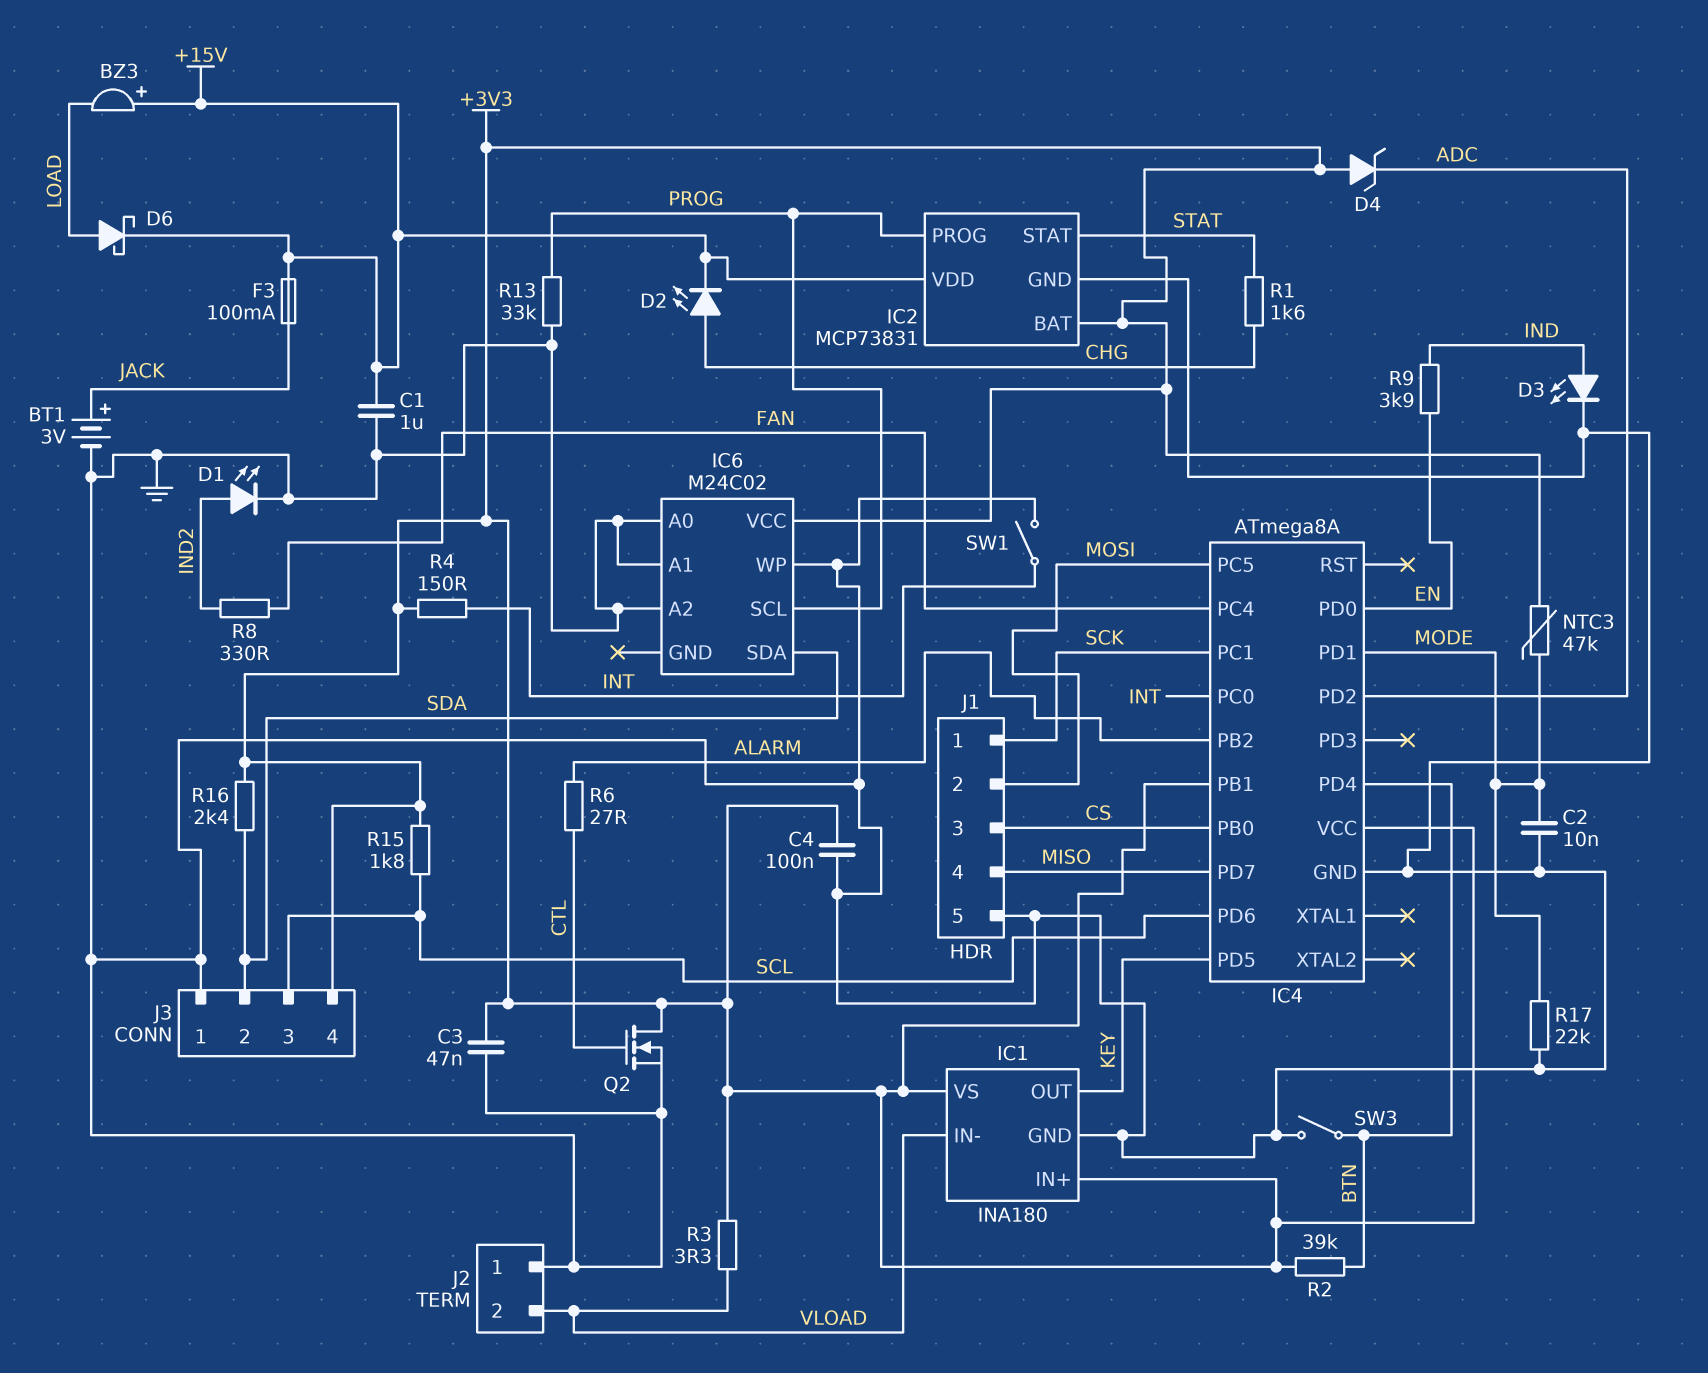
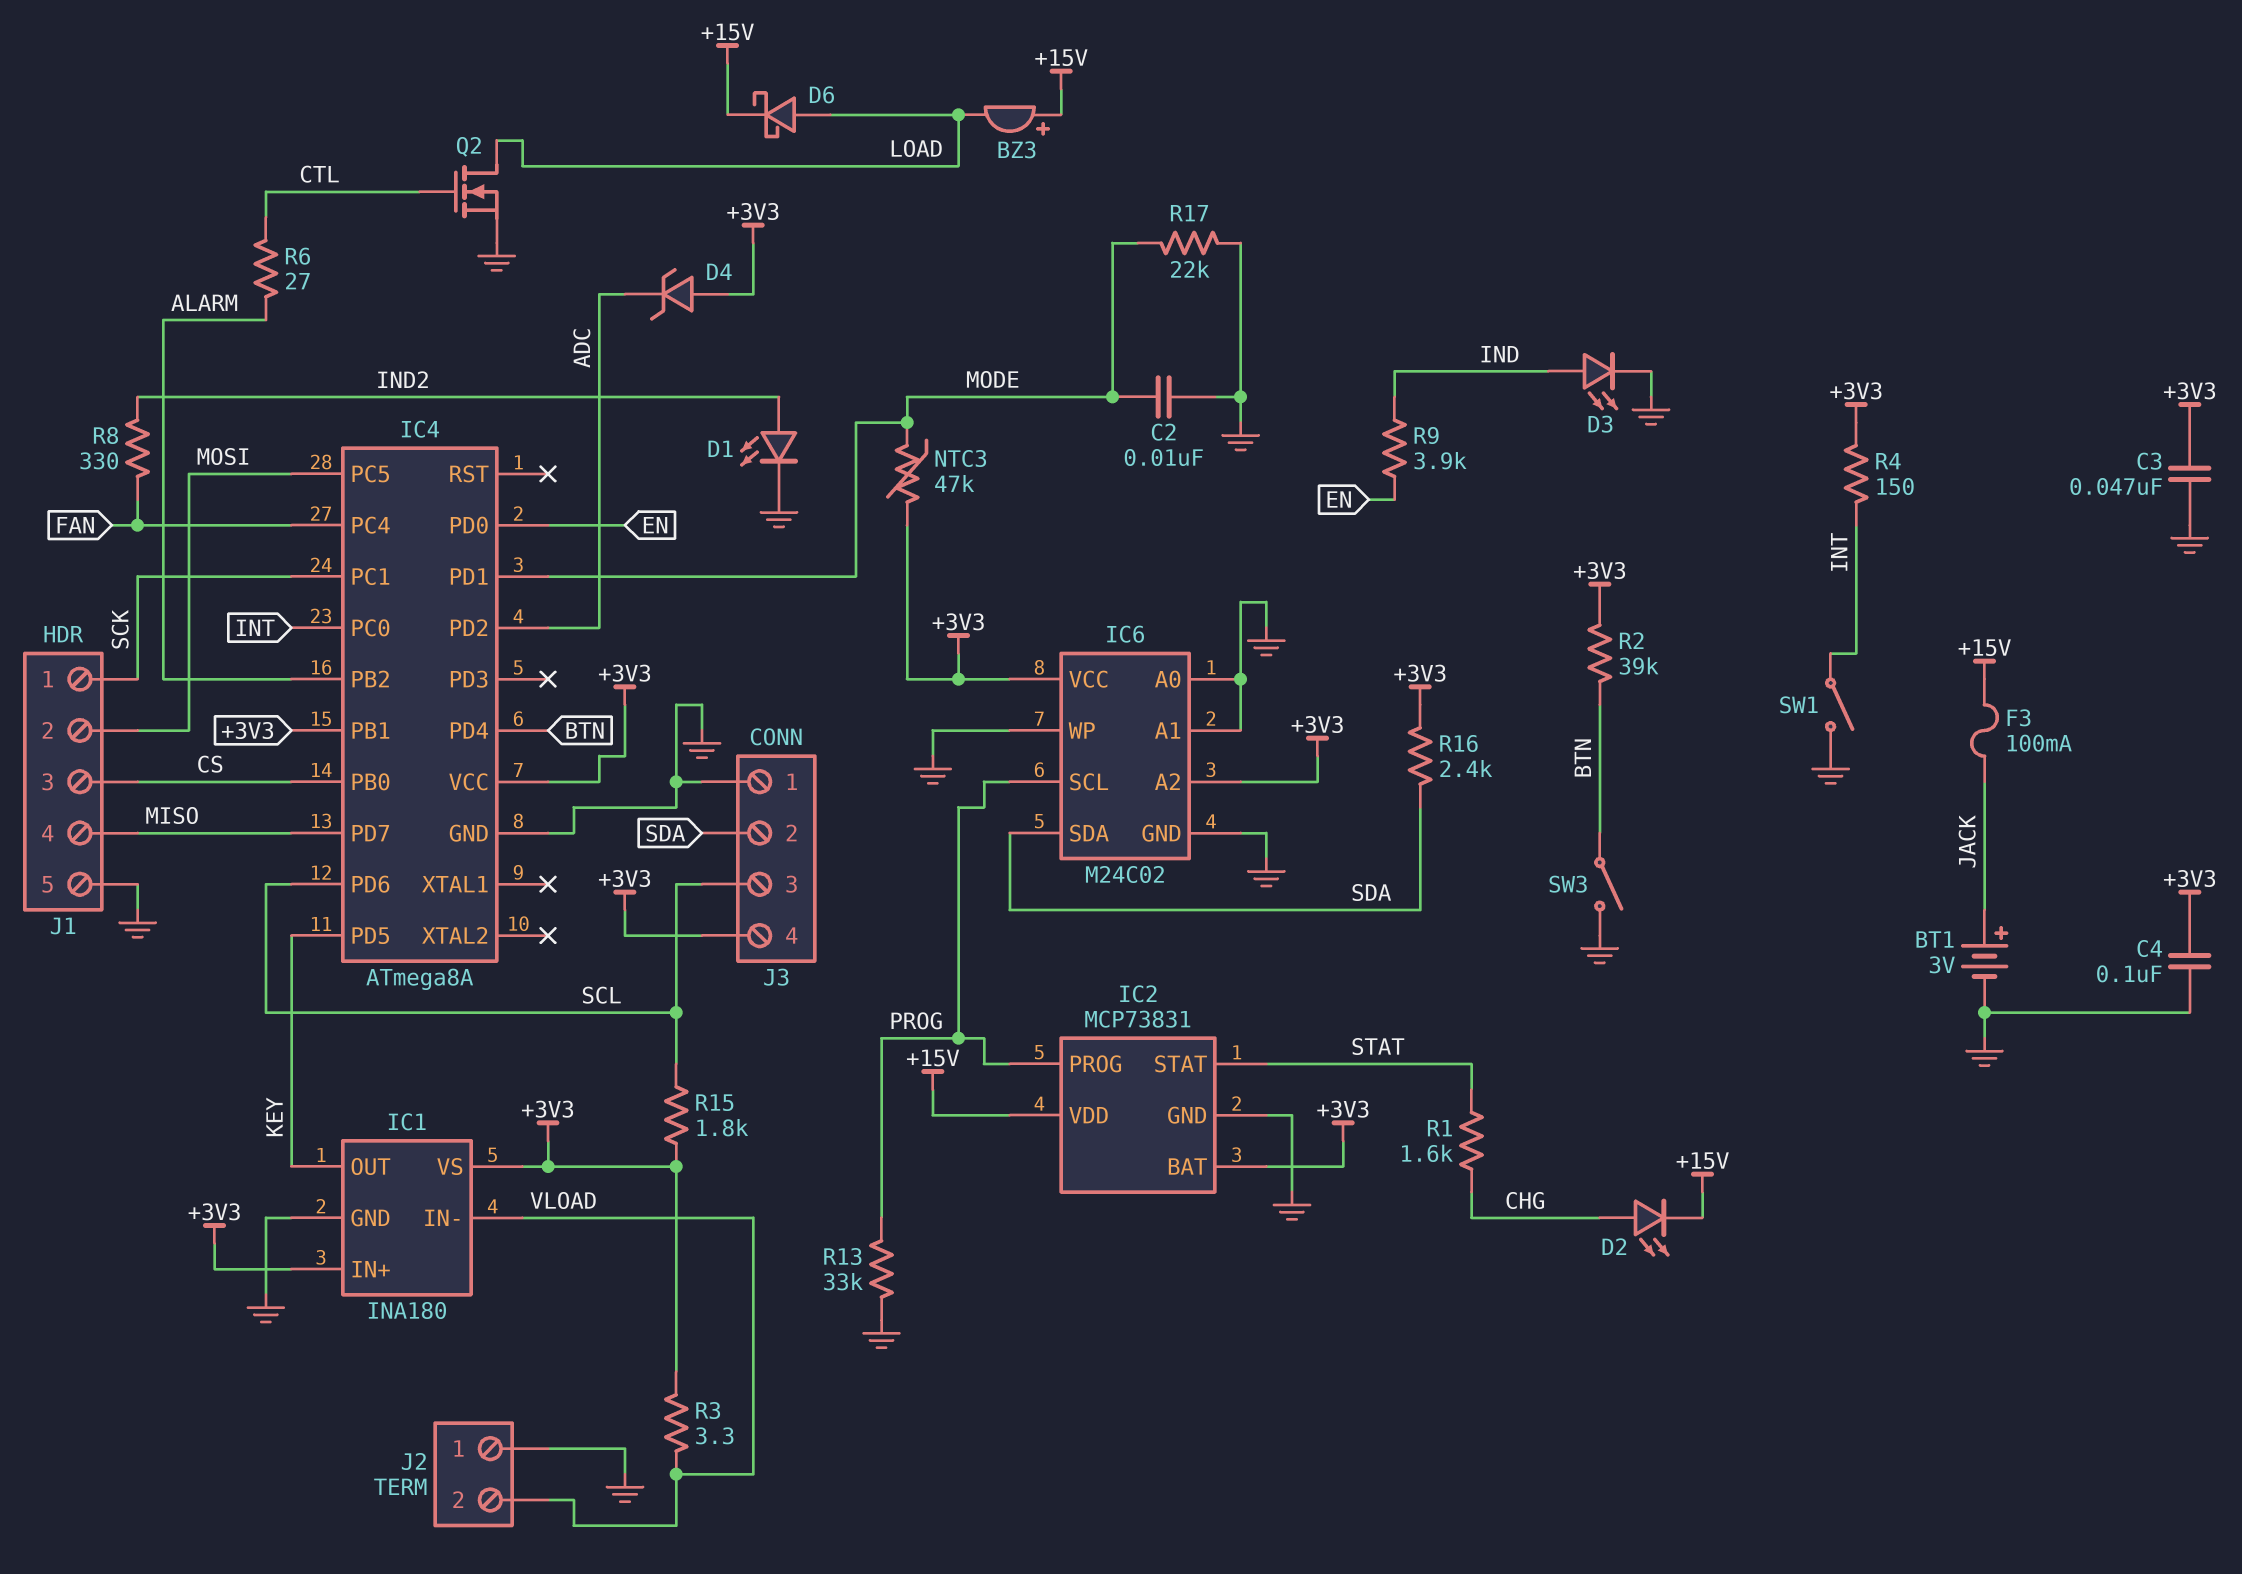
C1: 1uF (+15V, GND) -> none
IC6 pin A2: GND -> +3V3
IC6 pin GND: none -> GND
Q2: NMOS (G CTL, D +3V3, S GND) -> NMOS (G CTL, D LOAD, S GND)

